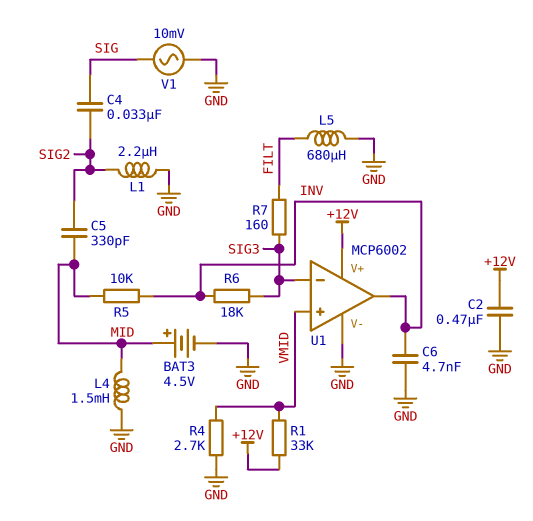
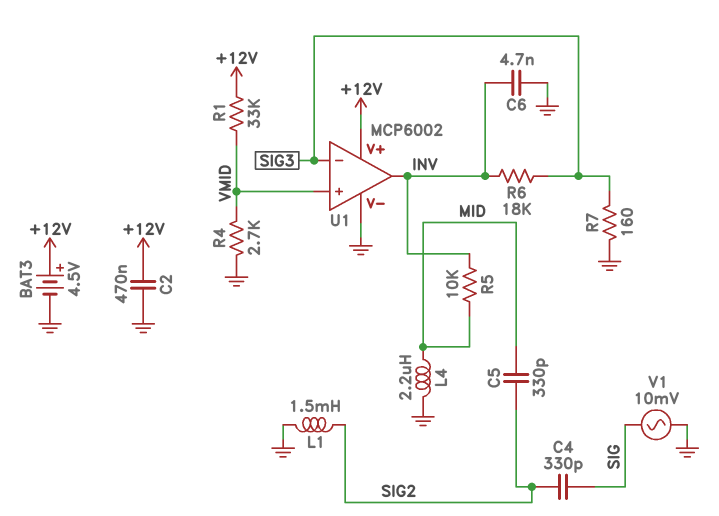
BAT3: 4.5V (plus MID, minus GND) -> 4.5V (plus +12V, minus GND)
C4: 33nF (SIG, SIG2) -> 330pF (SIG, SIG2)
L1: 2.2uH (GND, SIG2) -> 1.5mH (GND, SIG2)
L4: 1.5mH (GND, MID) -> 2.2uH (GND, MID)
L5: 680uH (FILT, GND) -> none
R7: 160 (FILT, SIG3) -> 160 (GND, SIG3)

